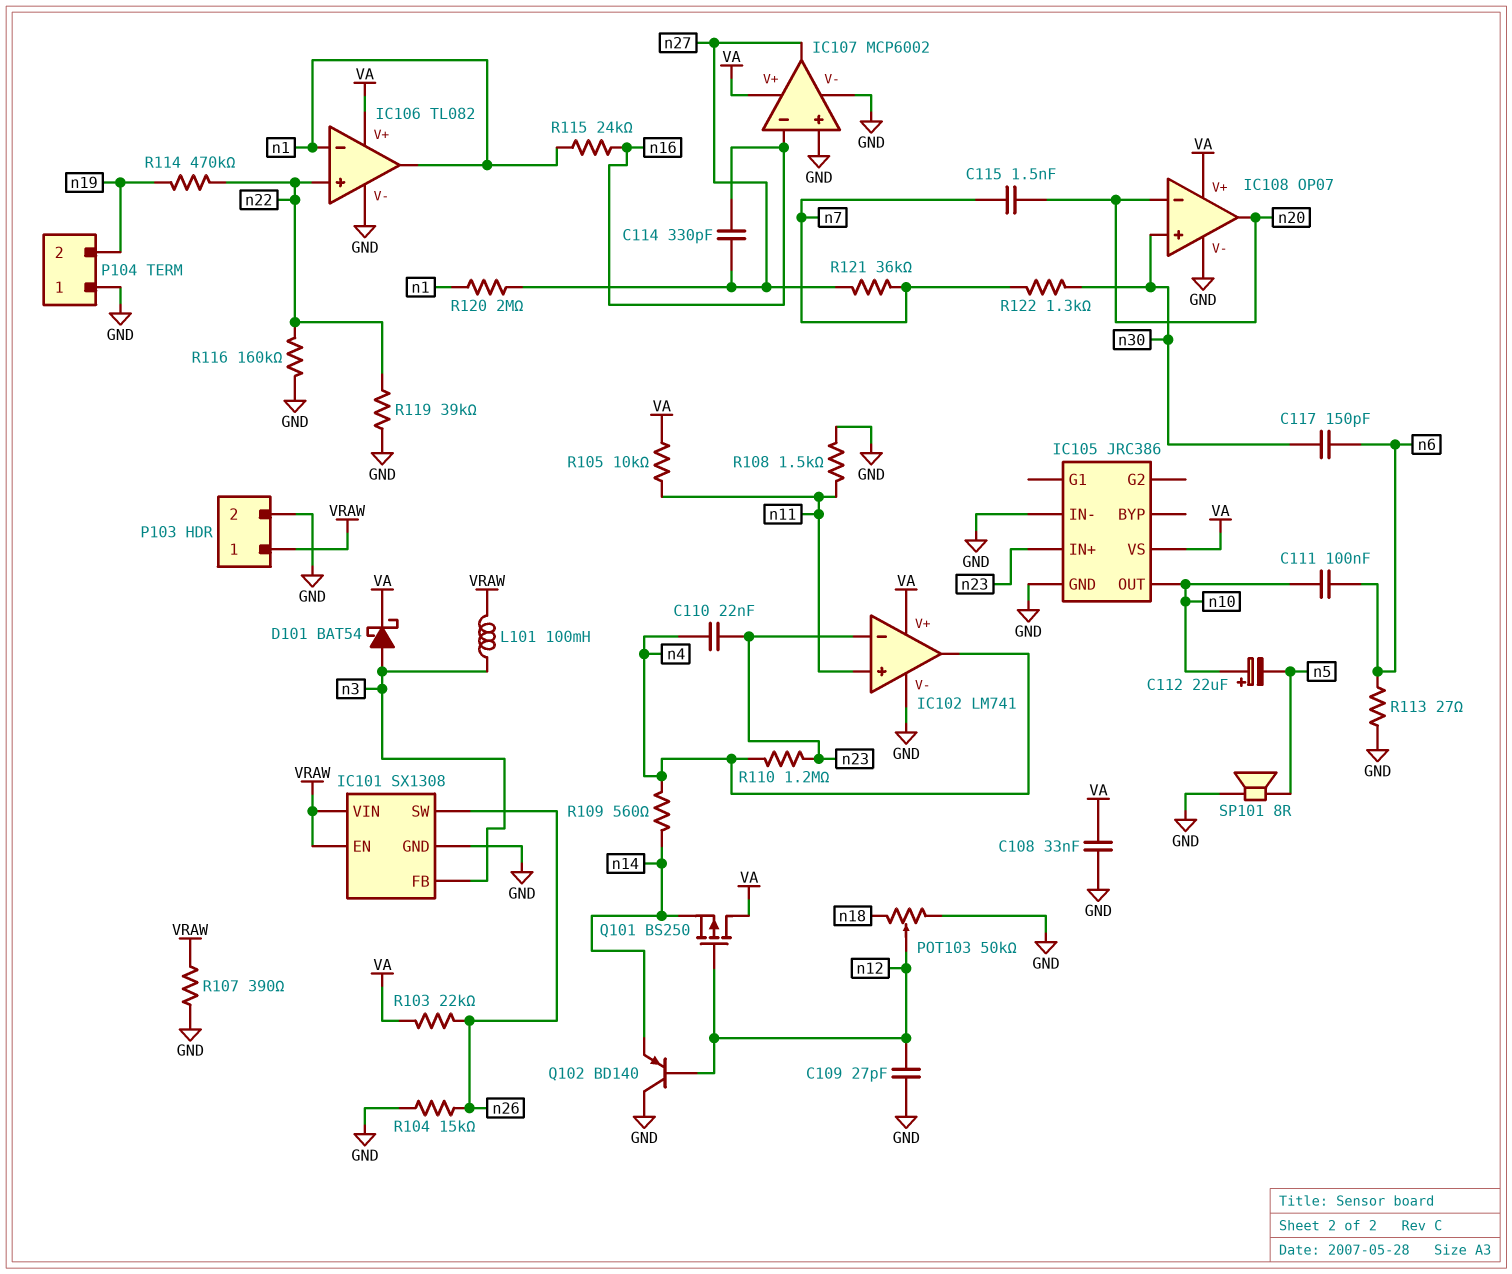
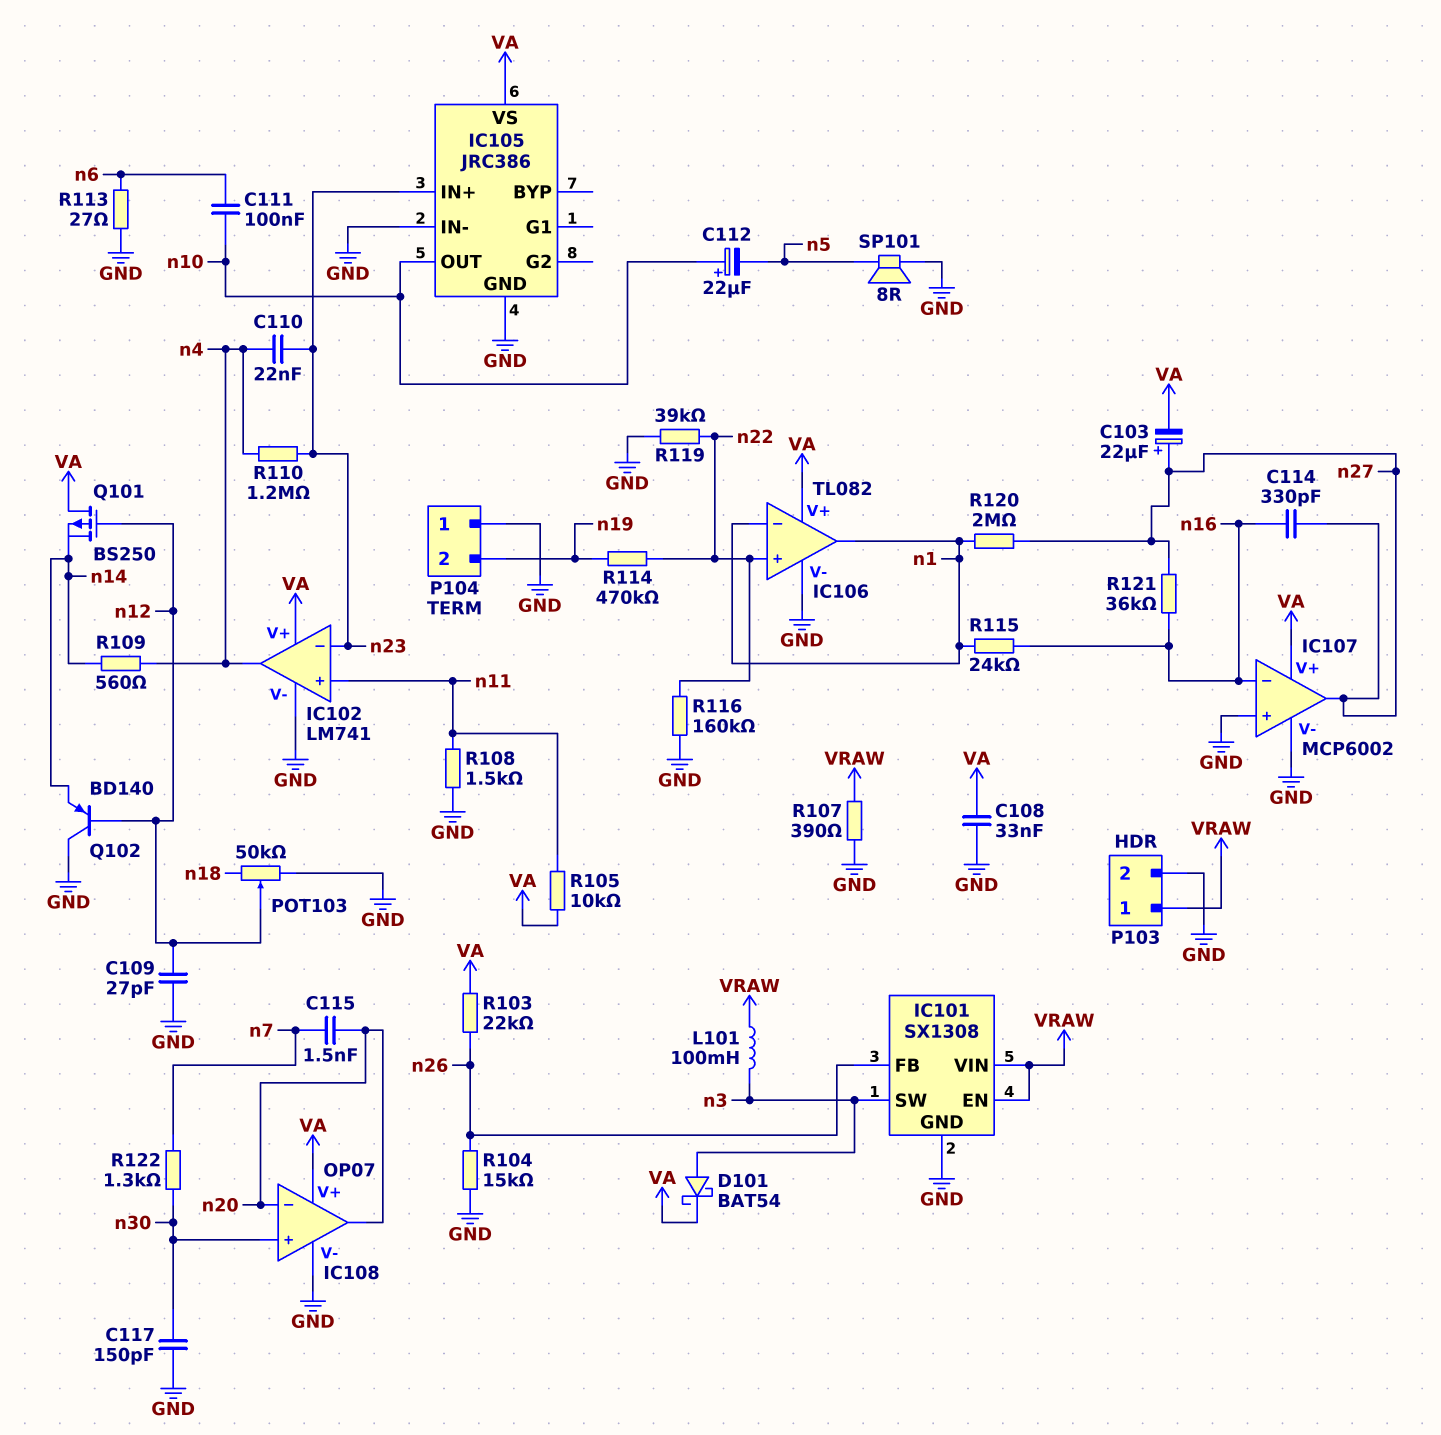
C103: none -> 22uF (plus n27, minus VA)
C117: 150pF (n6, n30) -> 150pF (GND, n30)
IC101 pin FB: n3 -> n26
IC101 pin SW: n26 -> n3
R121: 36k (n7, n27) -> 36k (n16, n27)

